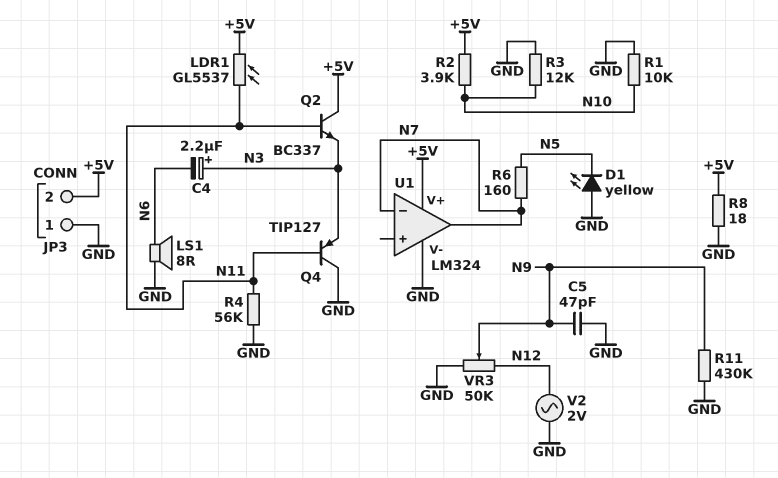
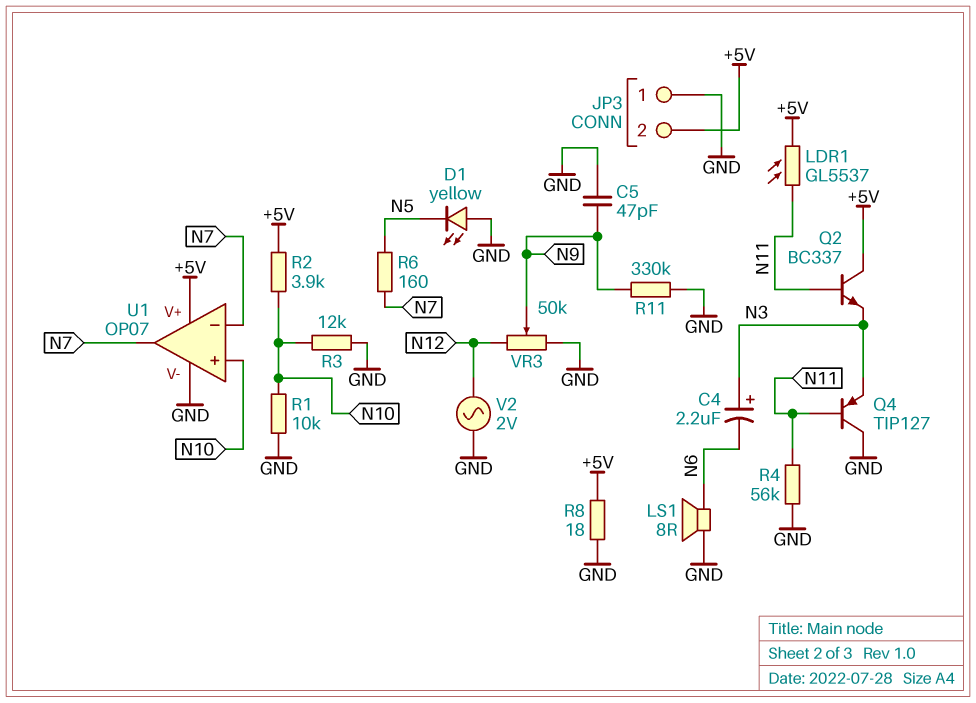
R11: 430k (GND, N9) -> 330k (GND, N9)
U1: LM324 -> OP07
U1 pin in+: none -> N10

